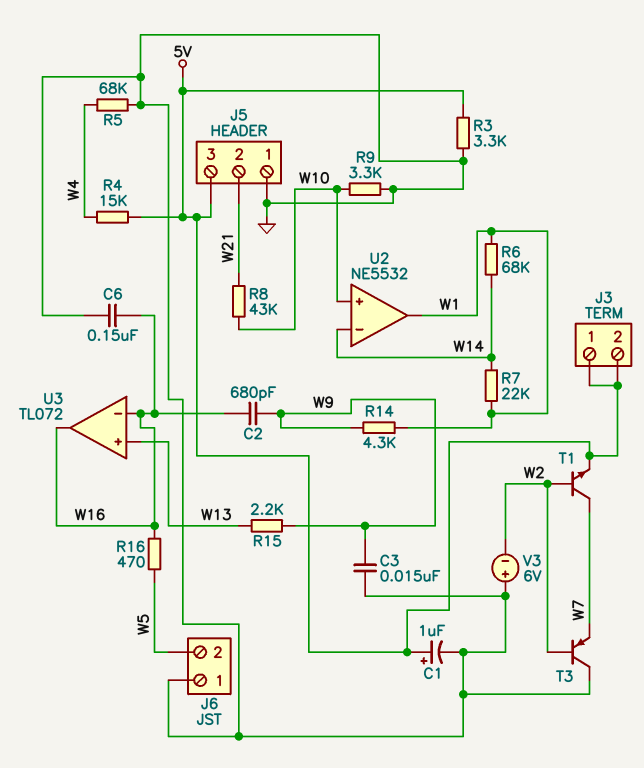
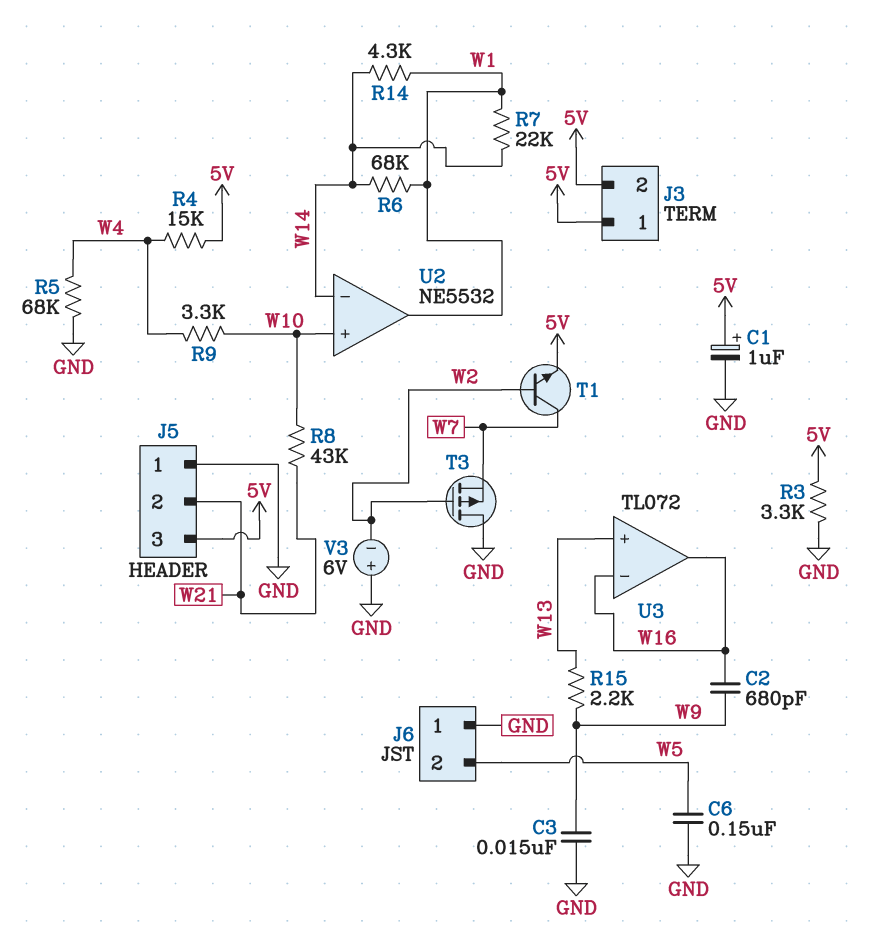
C6: 150nF (GND, W16) -> 150nF (GND, W5)
R9: 3.3k (GND, W10) -> 3.3k (W4, W10)
R14: 4.3k (W1, W9) -> 4.3k (W1, W14)
R16: 470 (W5, W16) -> none
T3: PNP (B W2, C GND, E W7) -> PMOS (G W2, D GND, S W7)

